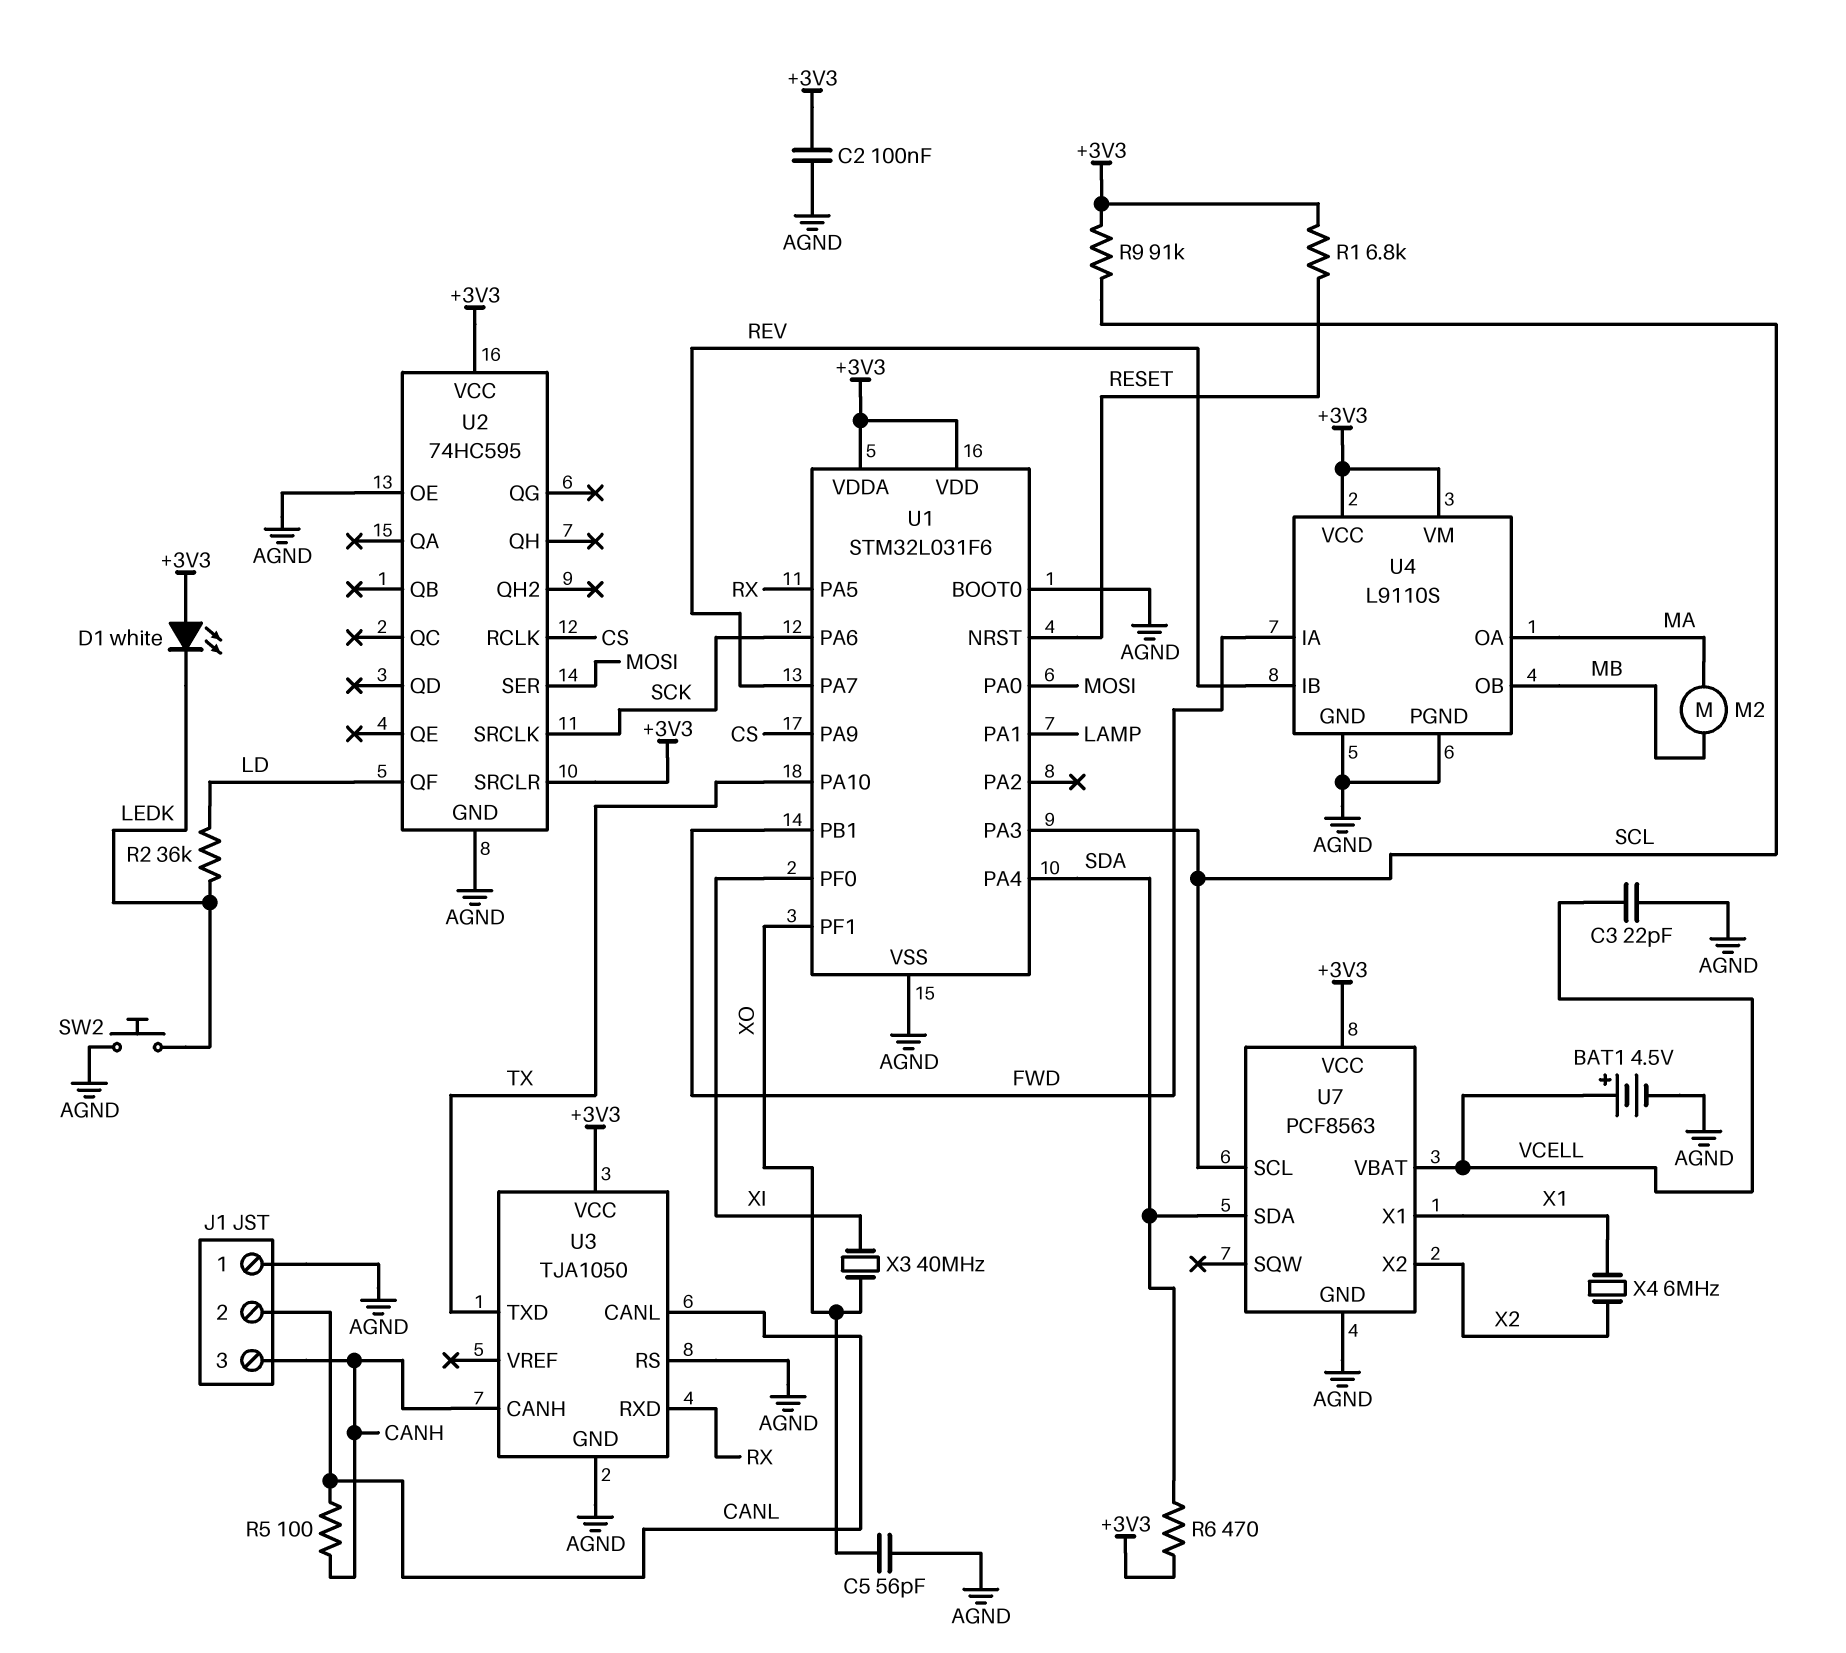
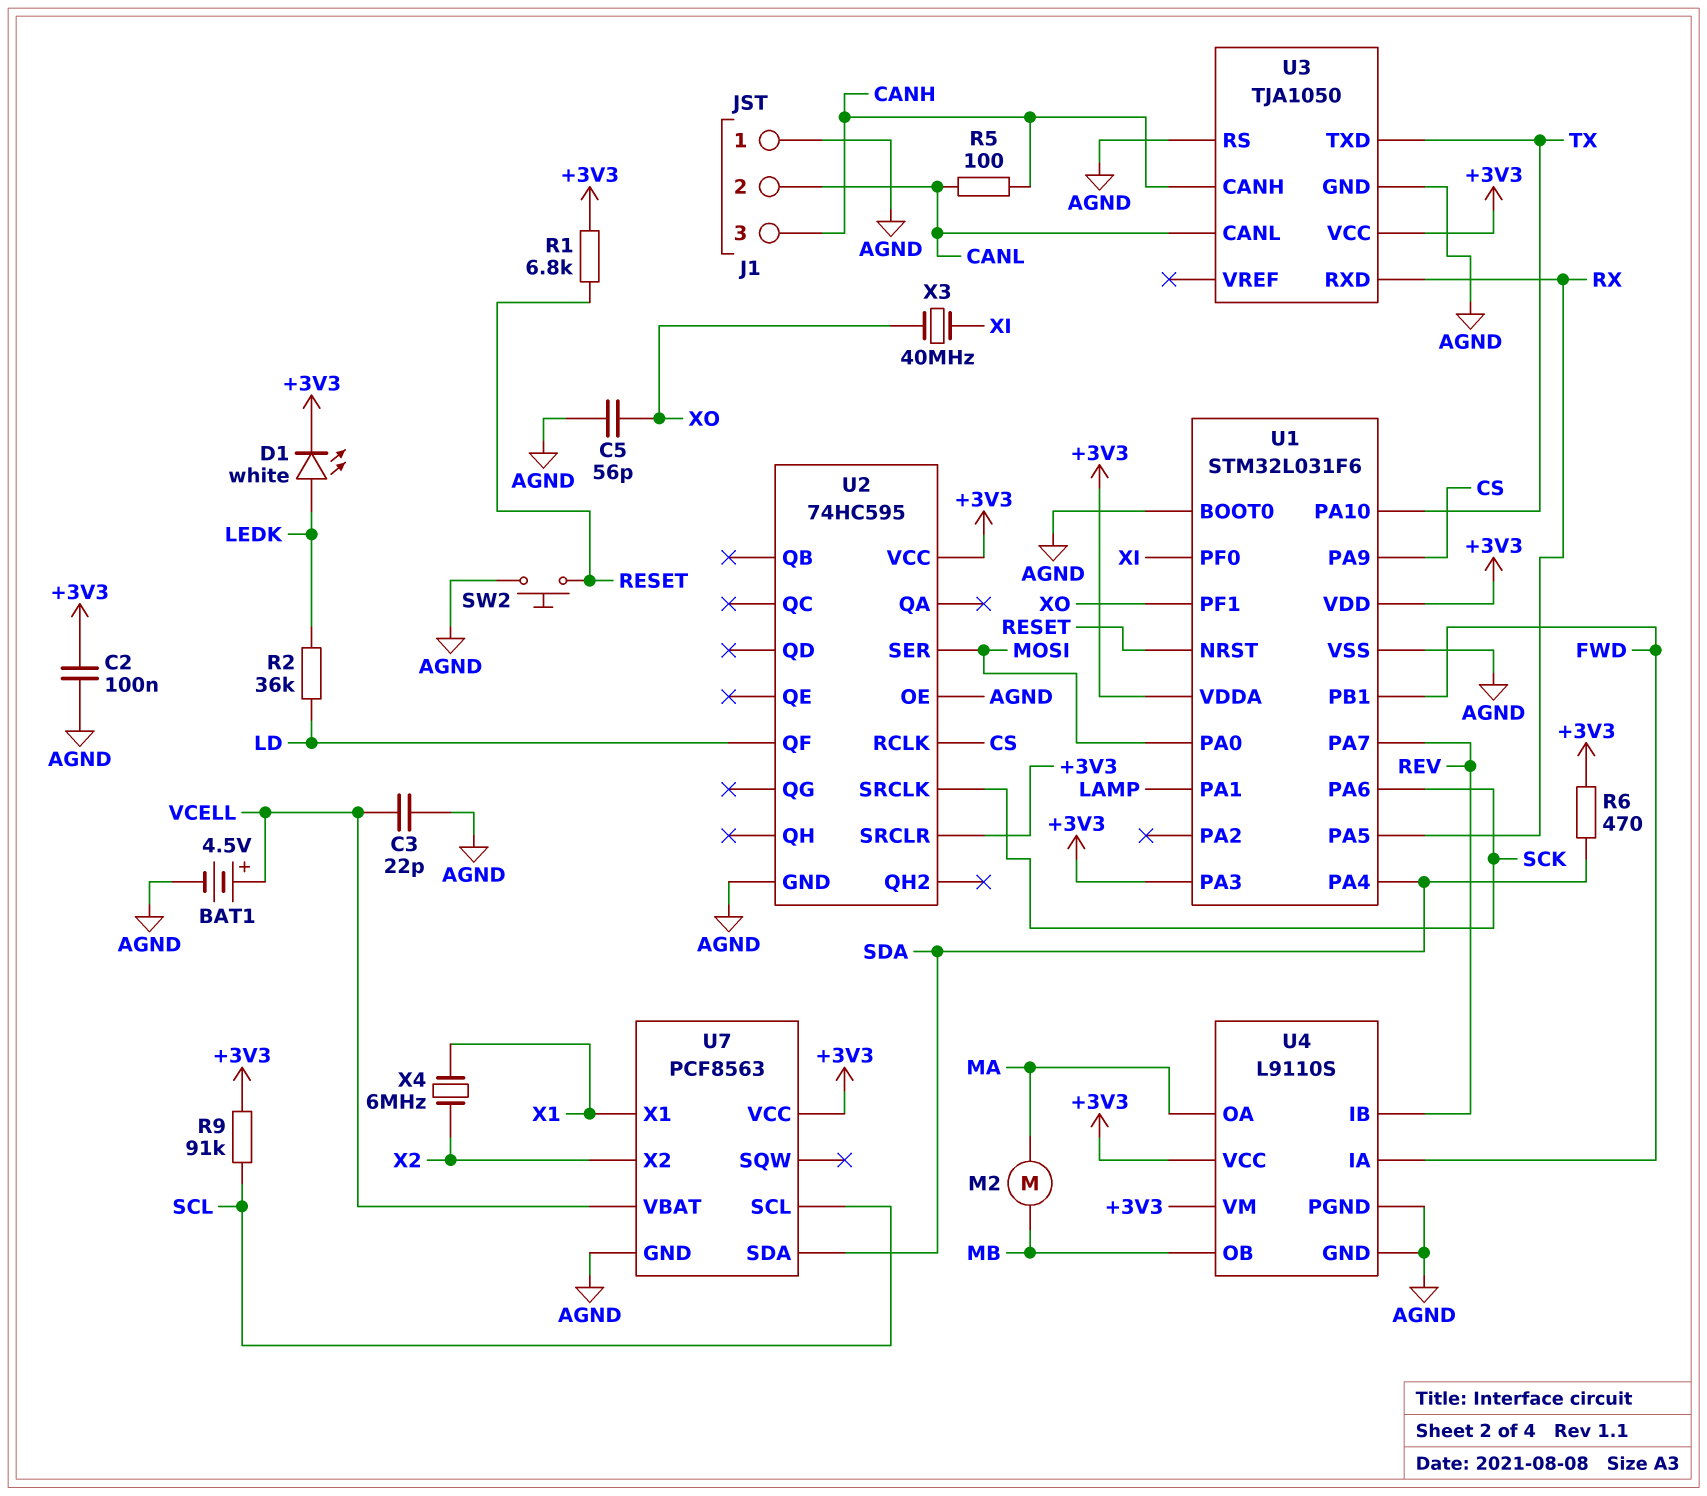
D1: LED white (A +3V3, K LEDK) -> LED white (A LEDK, K +3V3)
SW2: button (AGND, LEDK) -> button (AGND, RESET)
U1 pin PA3: SCL -> +3V3

